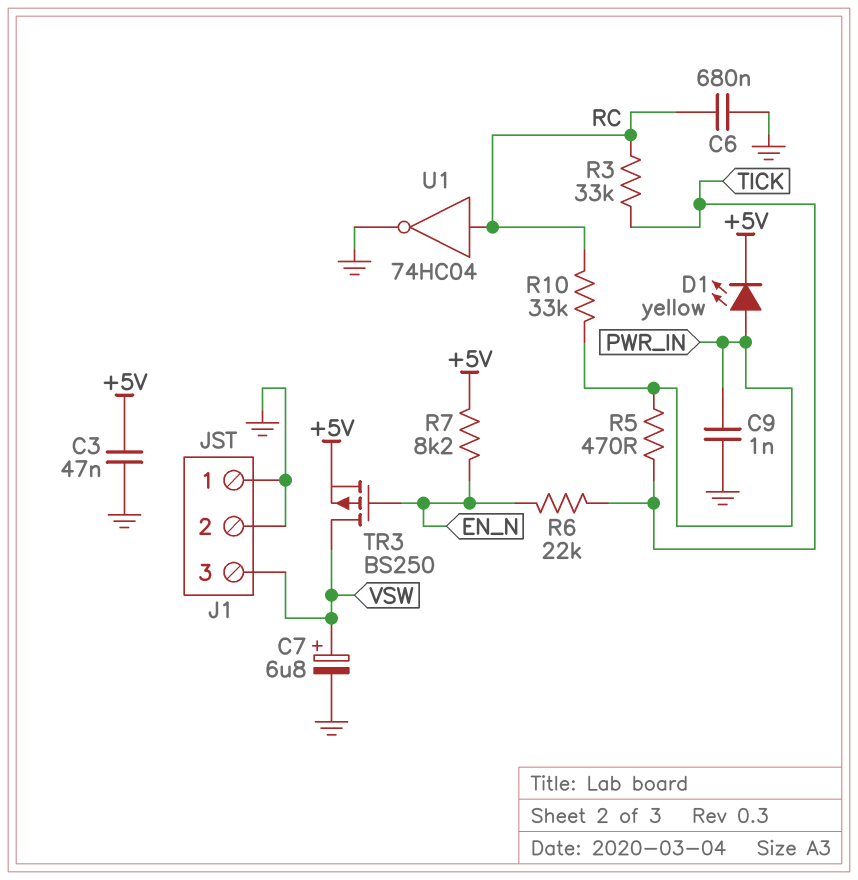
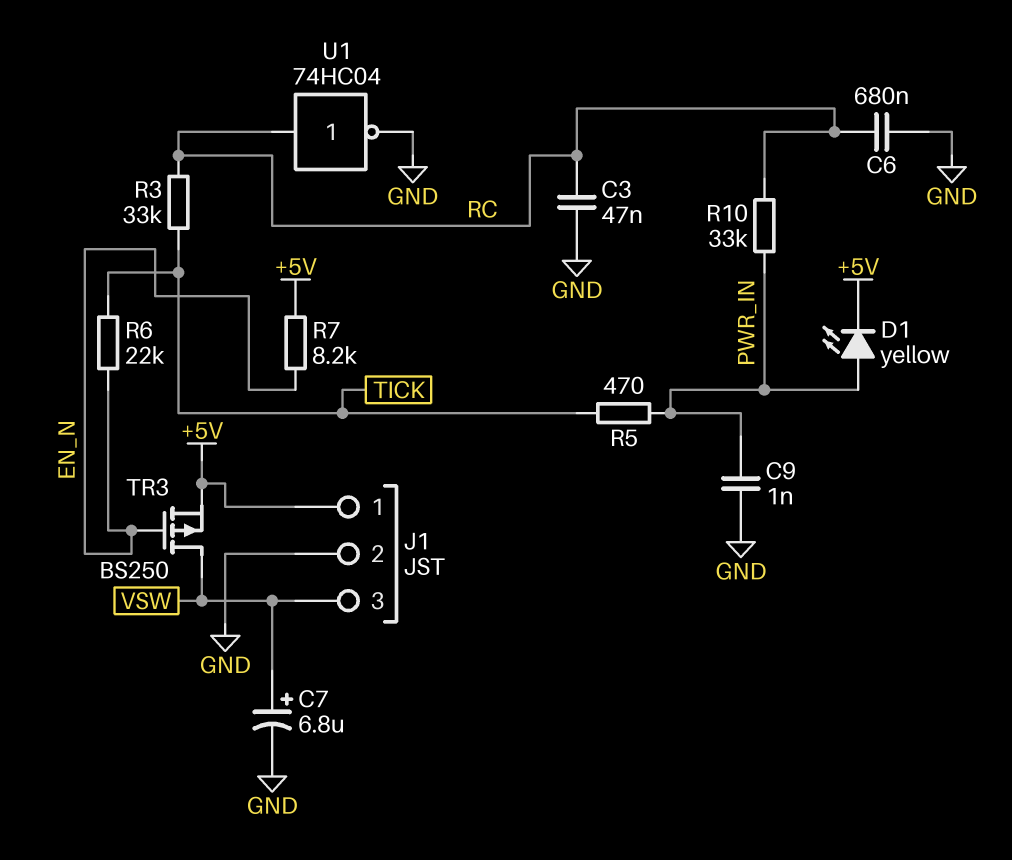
C3: 47nF (+5V, GND) -> 47nF (GND, RC)
J1 pin 1: GND -> +5V

